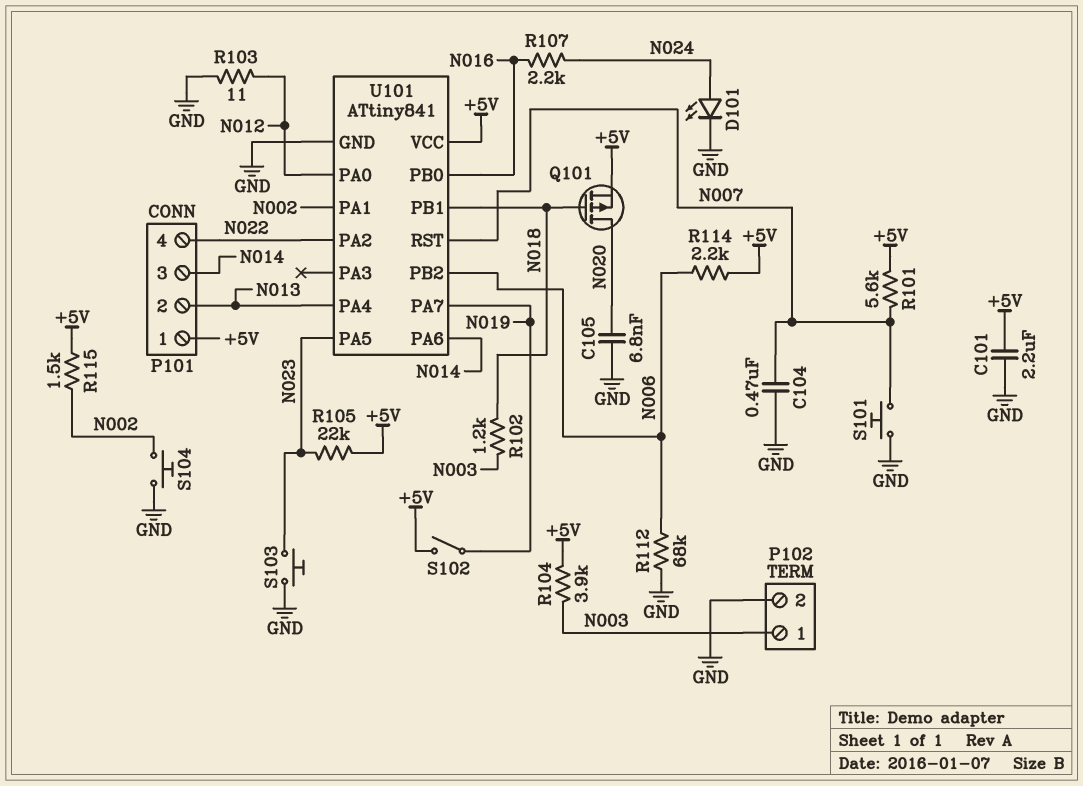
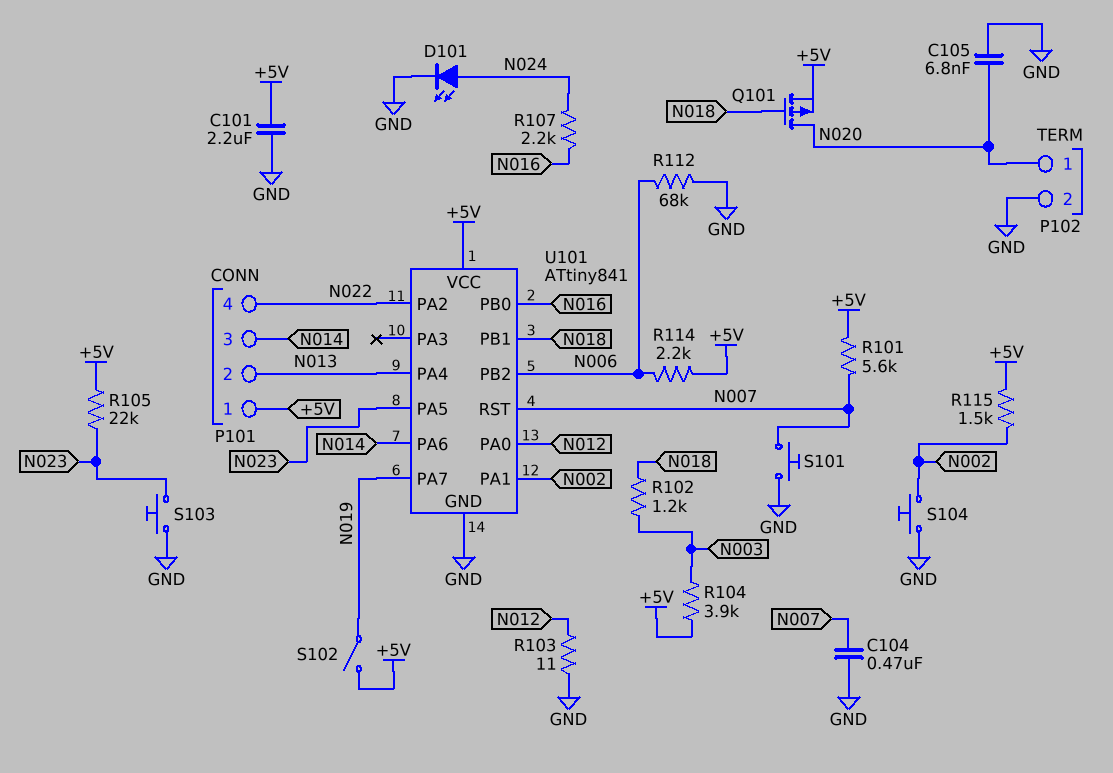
P102 pin 1: N003 -> N020

